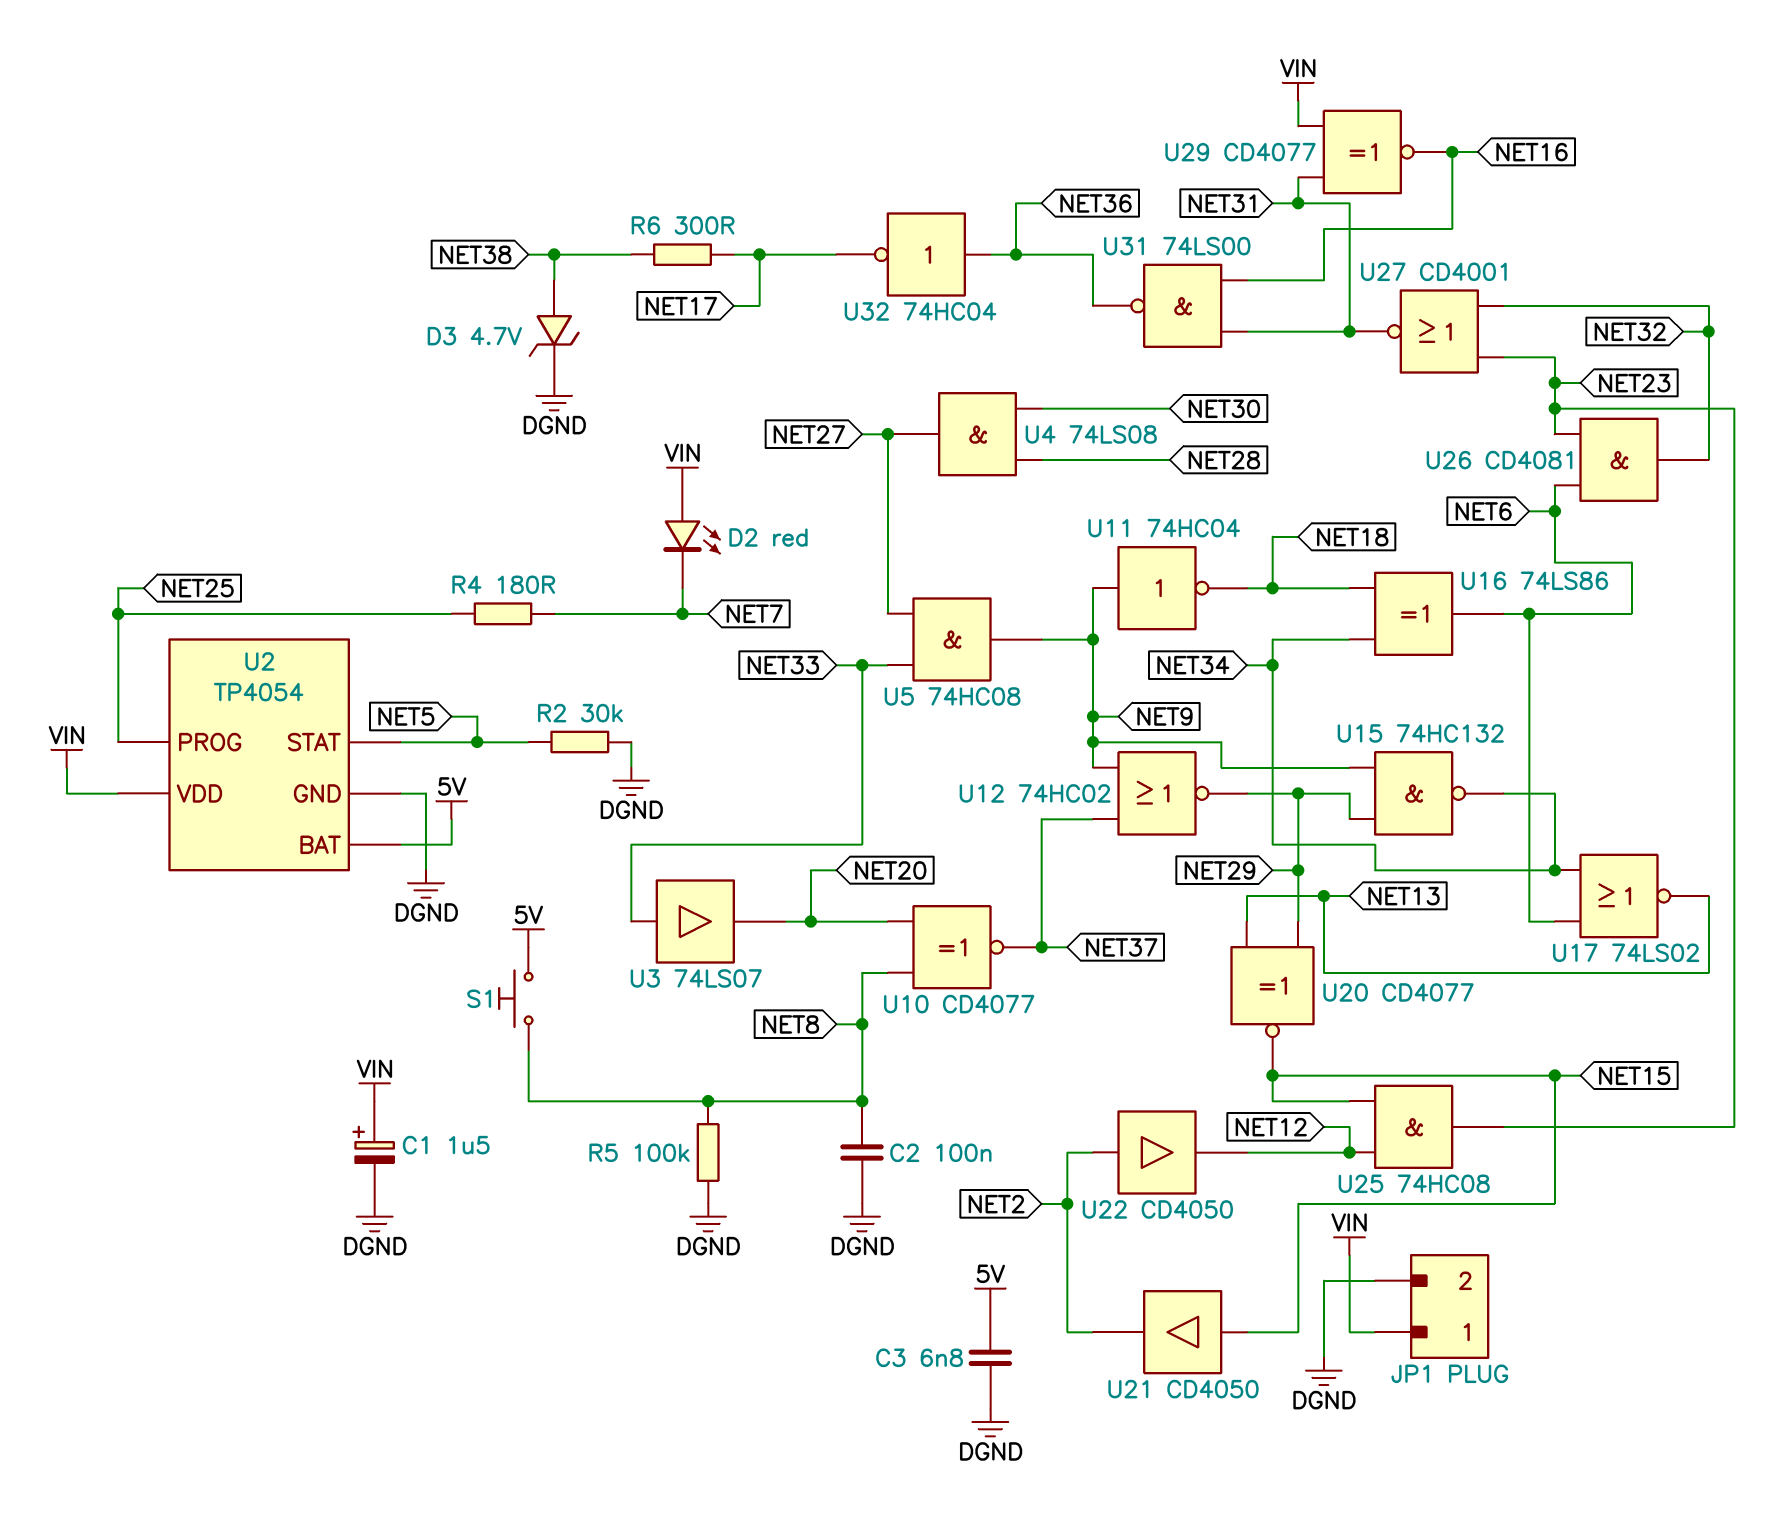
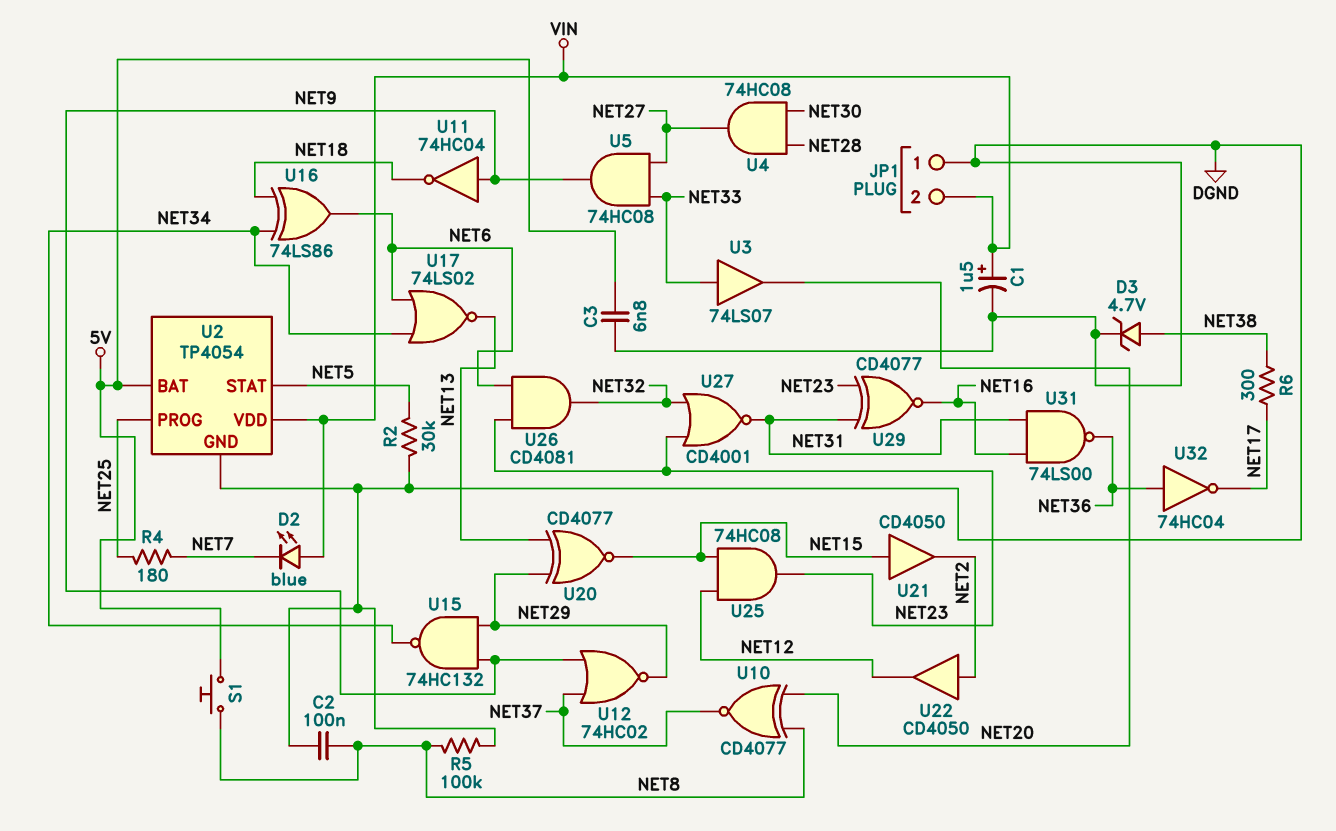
D2: LED red (A VIN, K NET7) -> LED blue (A VIN, K NET7)
JP1 pin 1: VIN -> DGND
JP1 pin 2: DGND -> VIN
U4: AND 74LS08 (in NET28, in NET30, out NET27) -> AND 74HC08 (in NET28, in NET30, out NET27)
U29: XNOR CD4077 (in NET31, in VIN, out NET16) -> XNOR CD4077 (in NET23, in NET31, out NET16)

